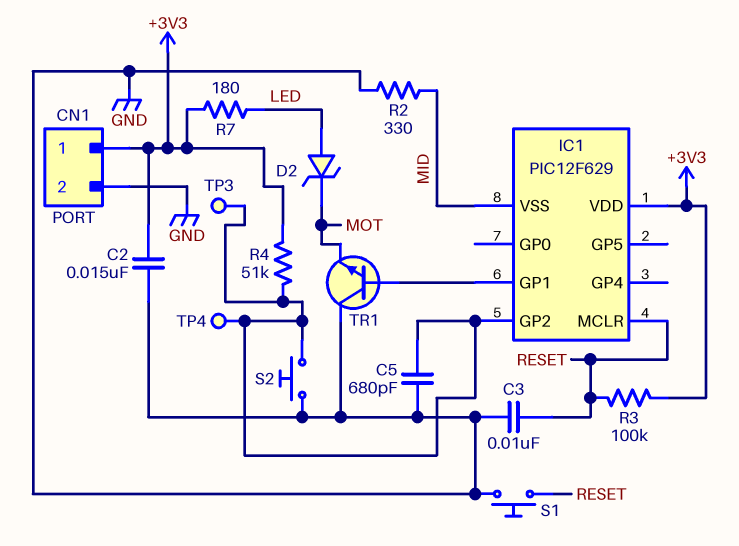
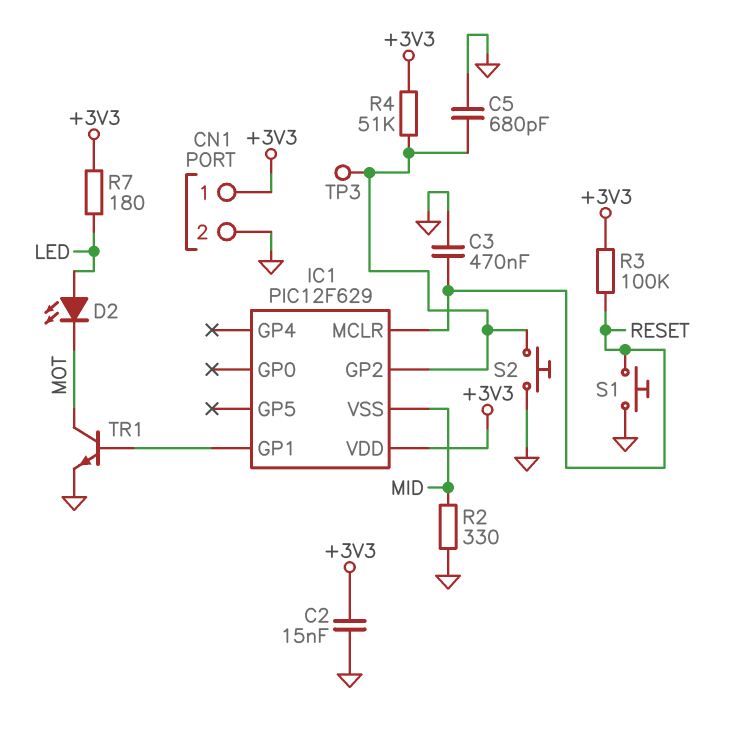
C3: 10nF (GND, RESET) -> 470nF (GND, RESET)
D2: zener (A LED, K MOT) -> LED (A LED, K MOT)
TP4: test point (IC1/GP2) -> none
TR1: NPN (B IC1/GP1, C GND, E MOT) -> NPN (B IC1/GP1, C MOT, E GND)

